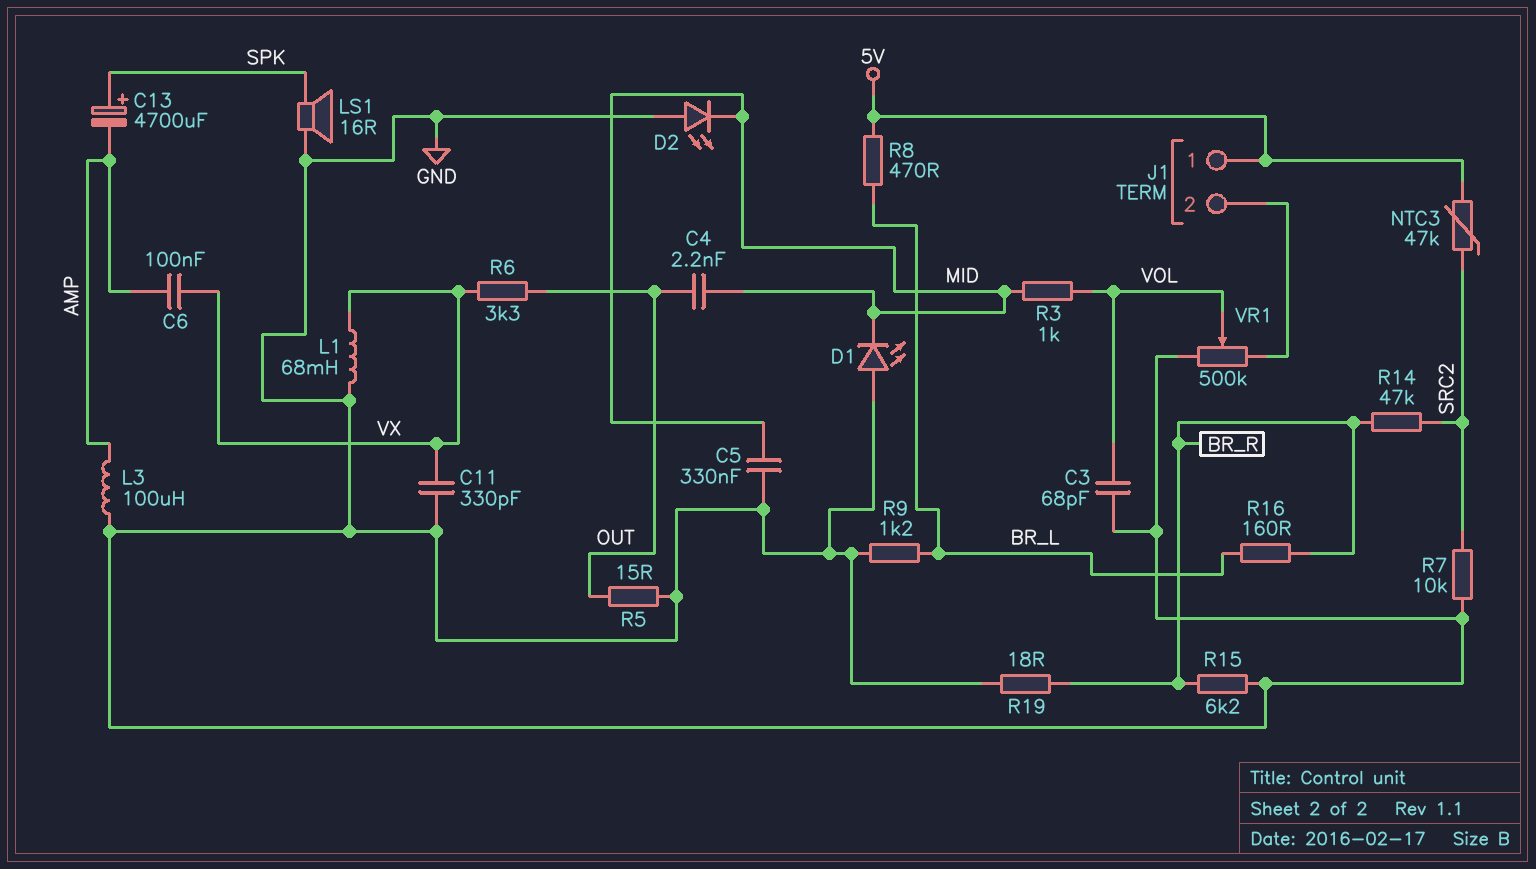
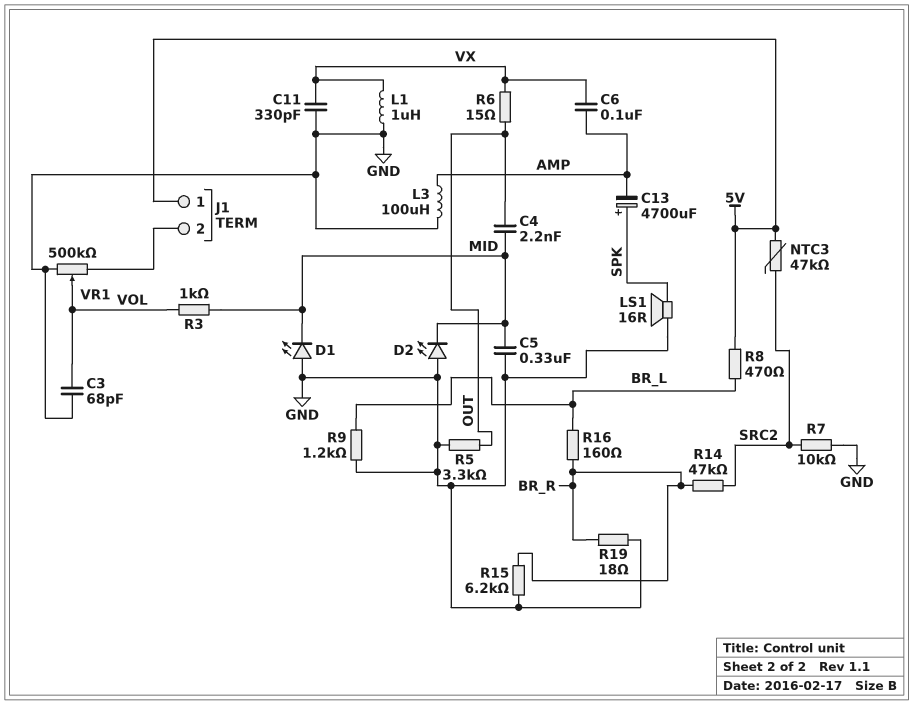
L1: 68mH (GND, VX) -> 1uH (GND, VX)
R5: 15 (GND, OUT) -> 3.3k (GND, OUT)
R6: 3.3k (OUT, VX) -> 15 (OUT, VX)

